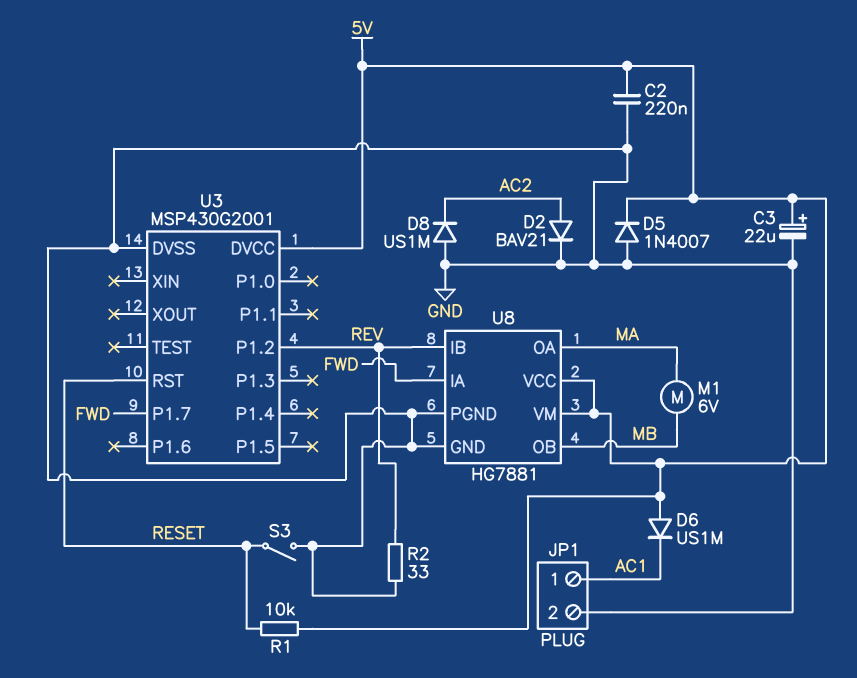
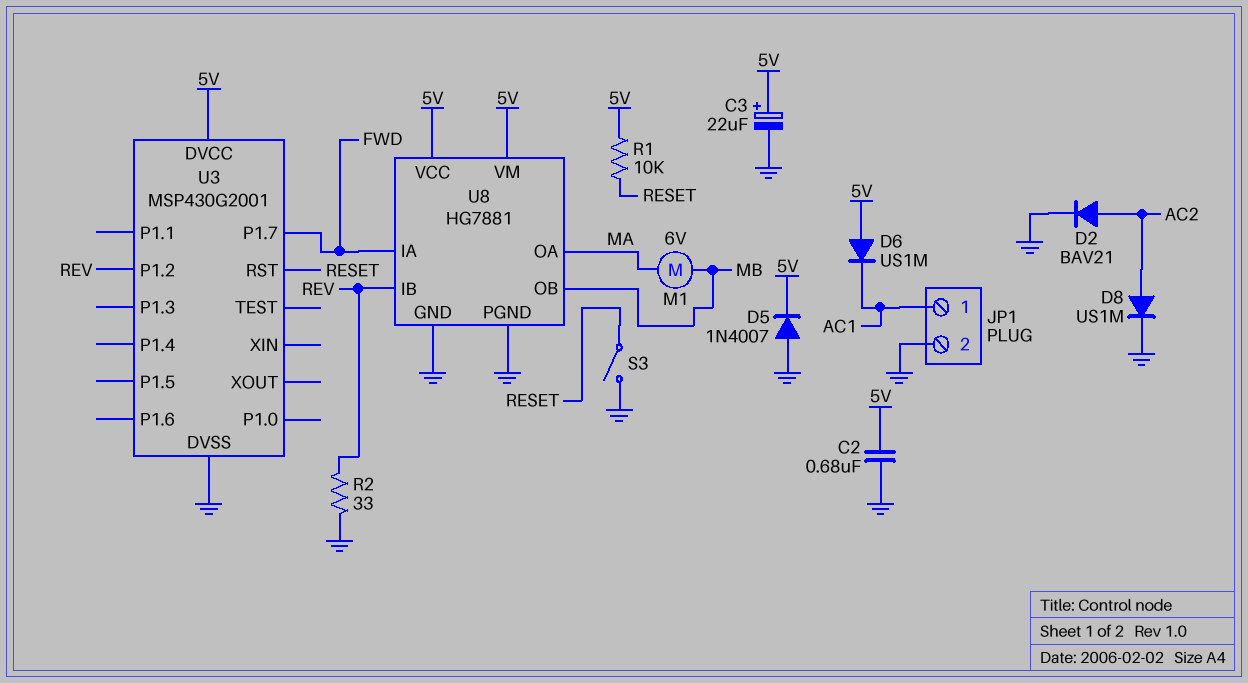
C2: 220nF (5V, GND) -> 680nF (5V, GND)
D8: diode US1M (A GND, K AC2) -> diode US1M (A AC2, K GND)

